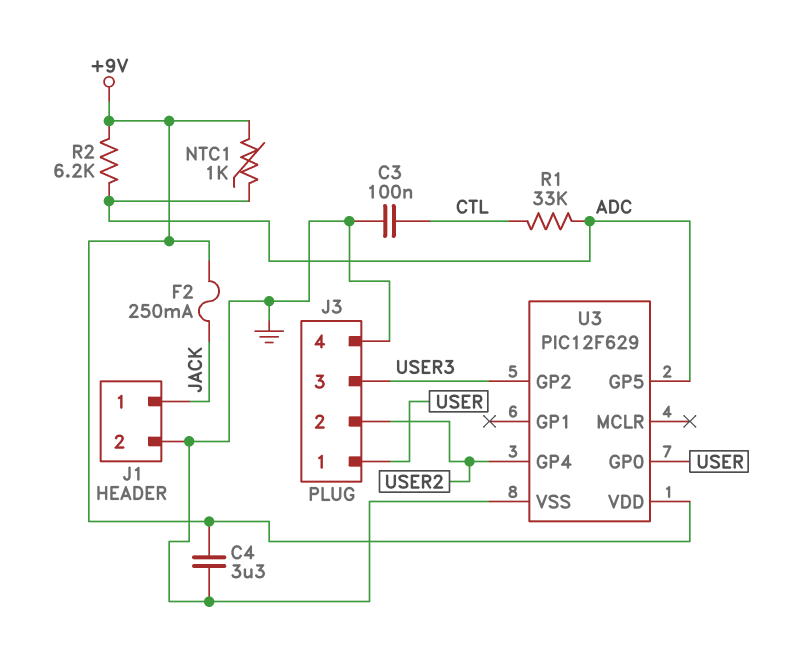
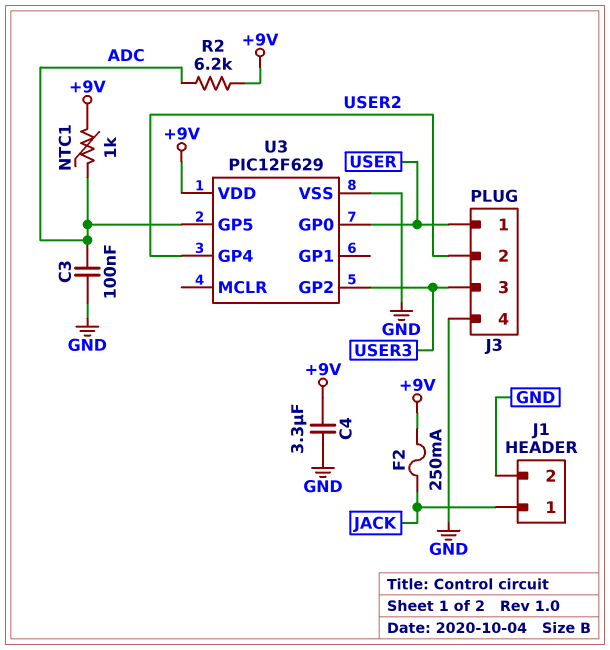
C3: 100nF (CTL, GND) -> 100nF (ADC, GND)
R1: 33k (ADC, CTL) -> none

